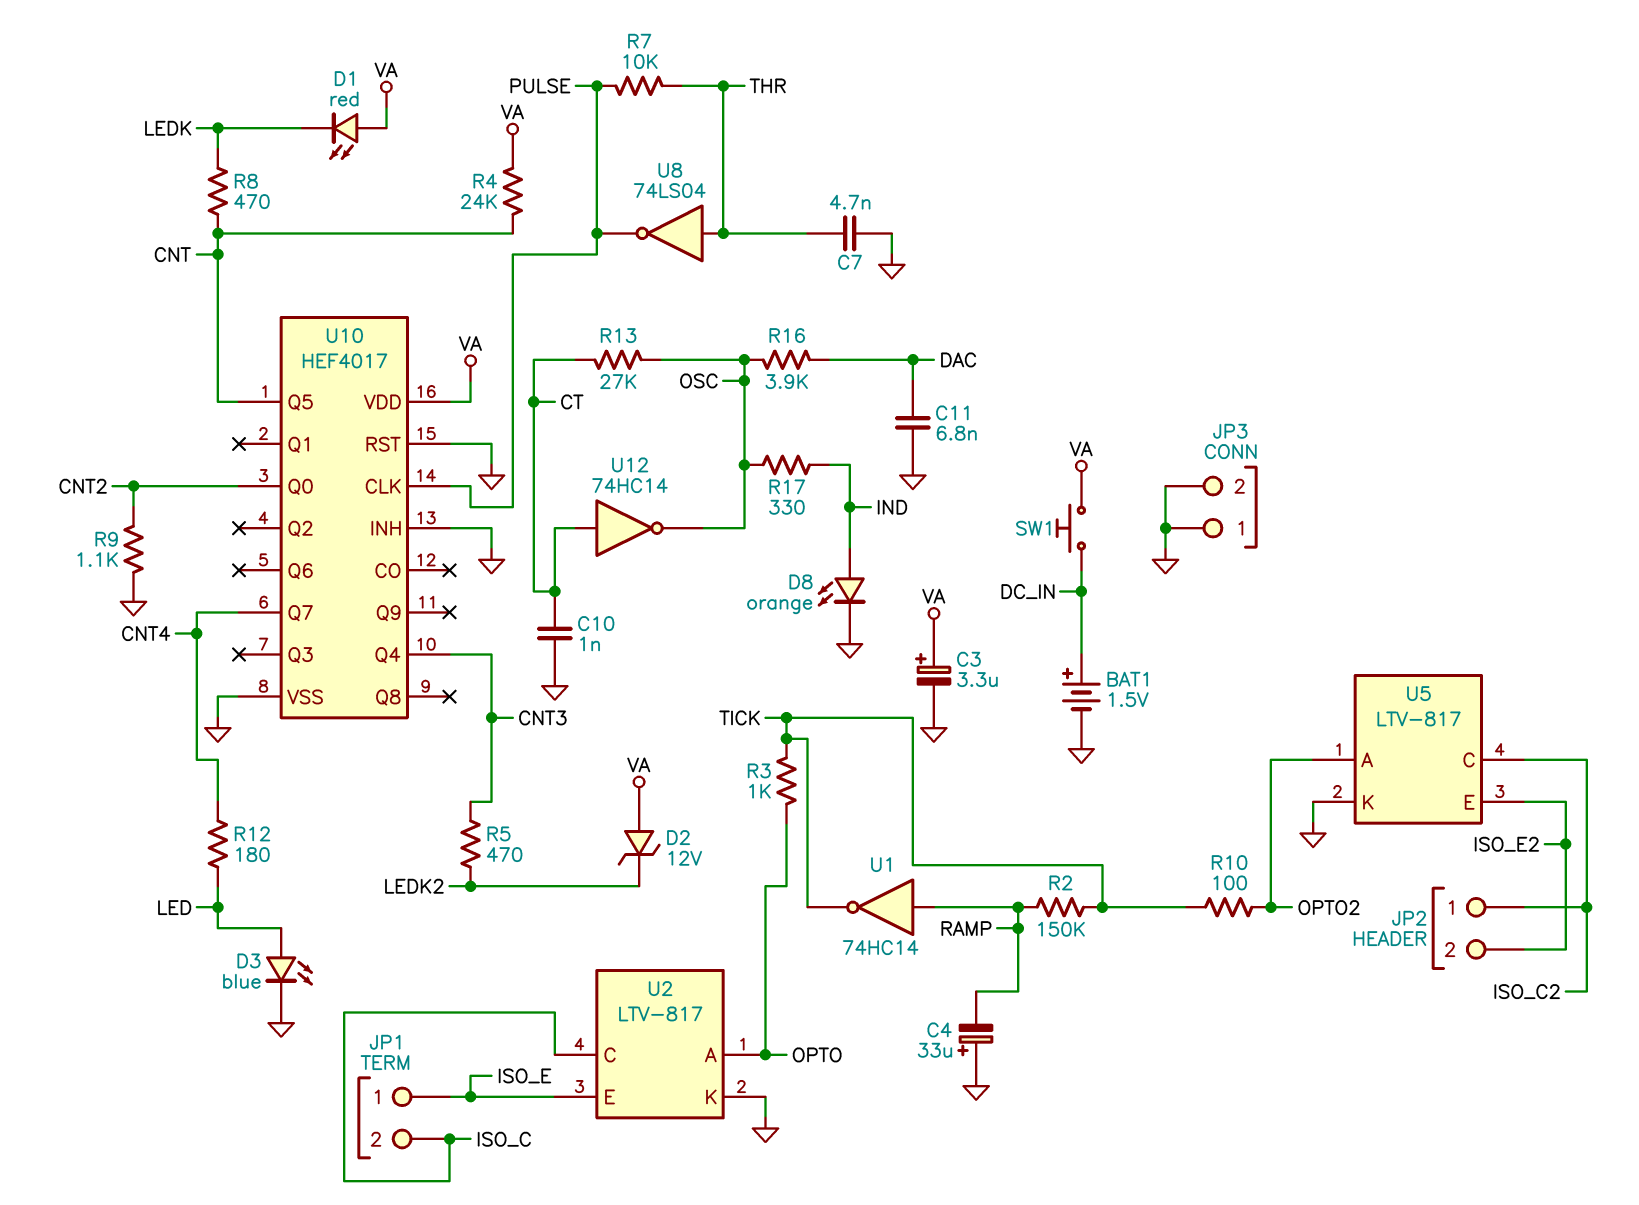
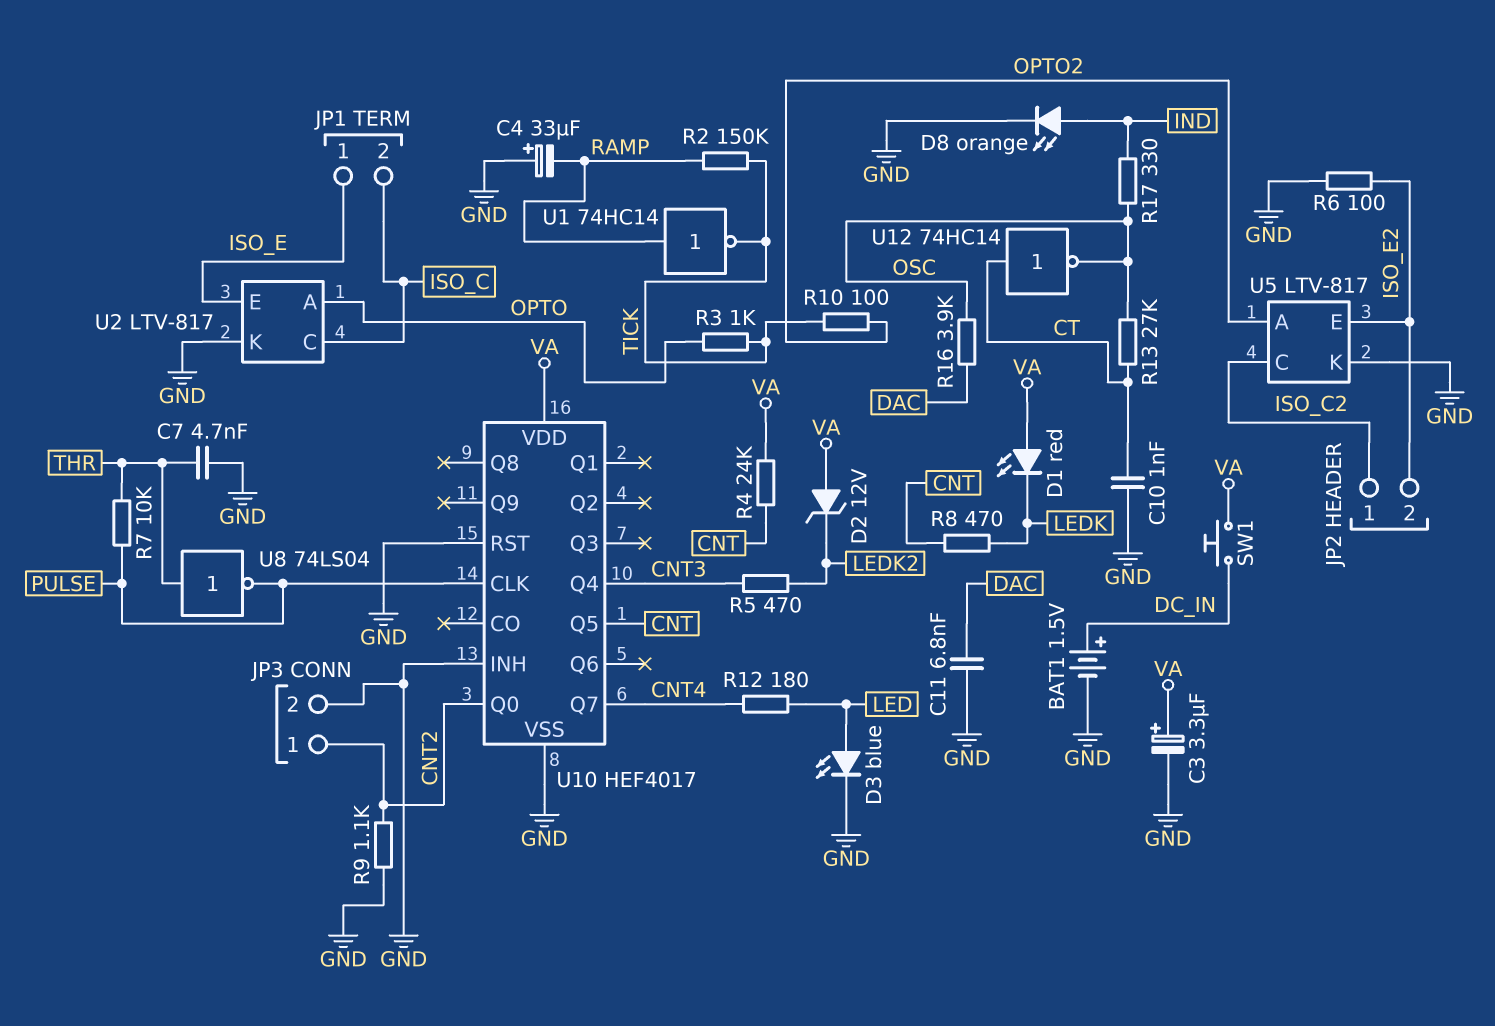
JP3 pin 1: GND -> CNT2
R6: none -> 100 (GND, ISO_E2)

